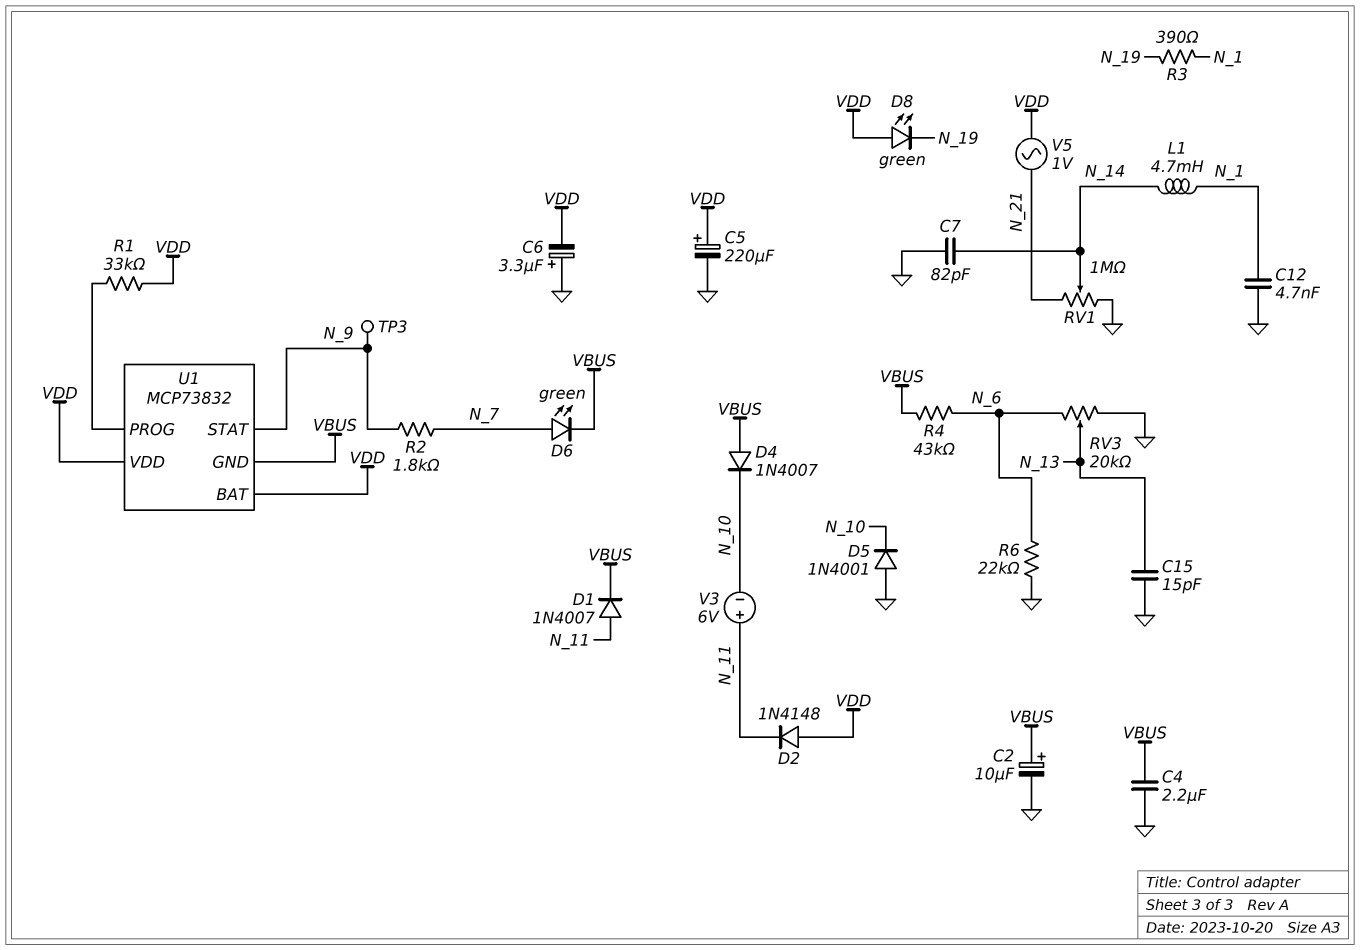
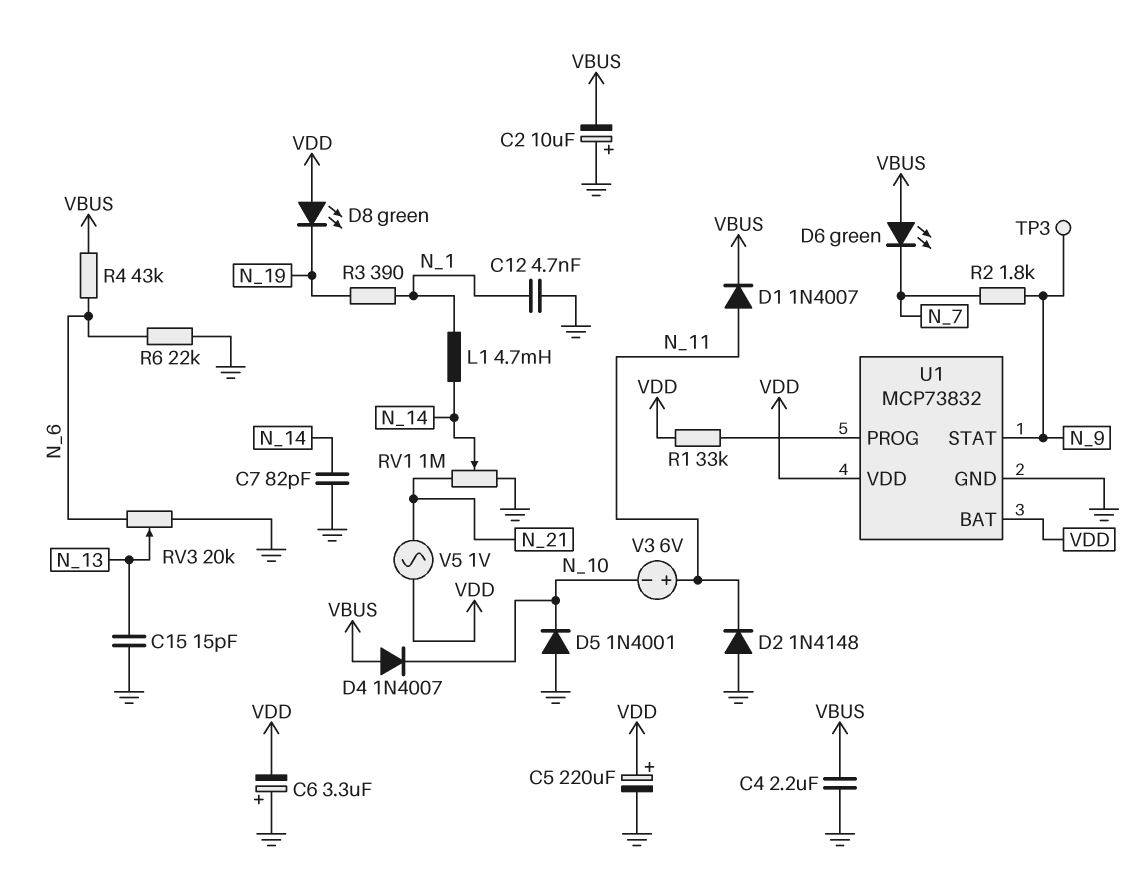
C2: 10uF (plus VBUS, minus GND) -> 10uF (plus GND, minus VBUS)
D2: diode 1N4148 (A VDD, K N_11) -> diode 1N4148 (A GND, K N_11)
D6: LED green (A N_7, K VBUS) -> LED green (A VBUS, K N_7)
U1 pin GND: VBUS -> GND

